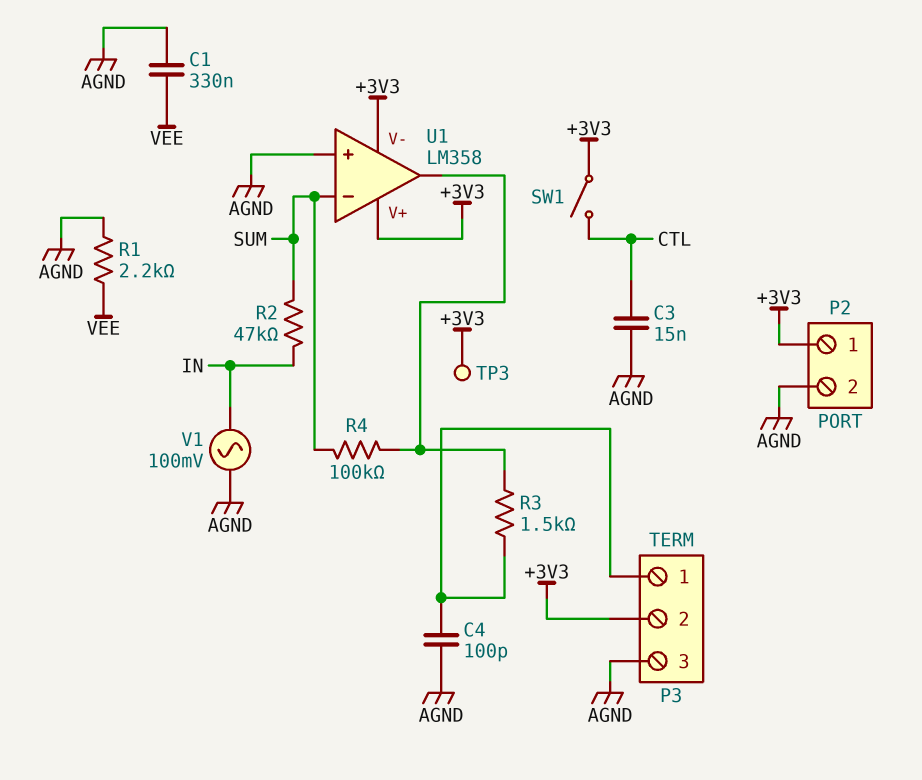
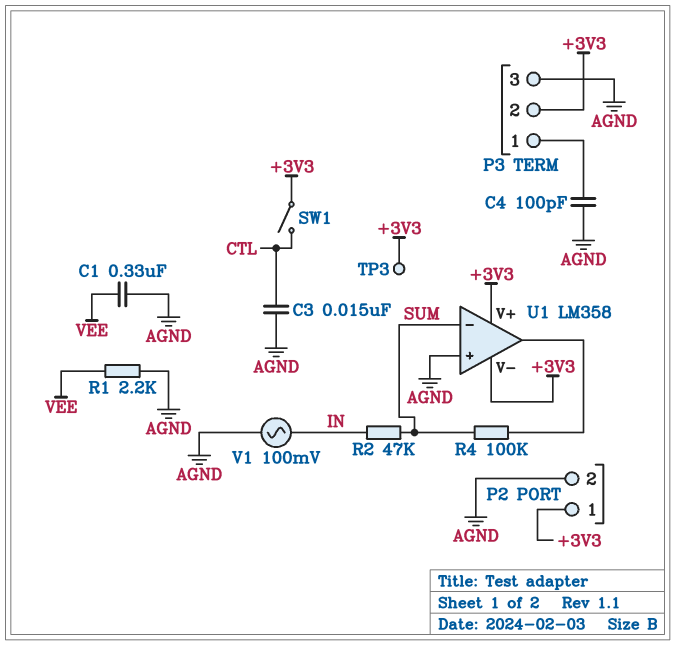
R3: 1.5k (P3/1, U1/out) -> none

